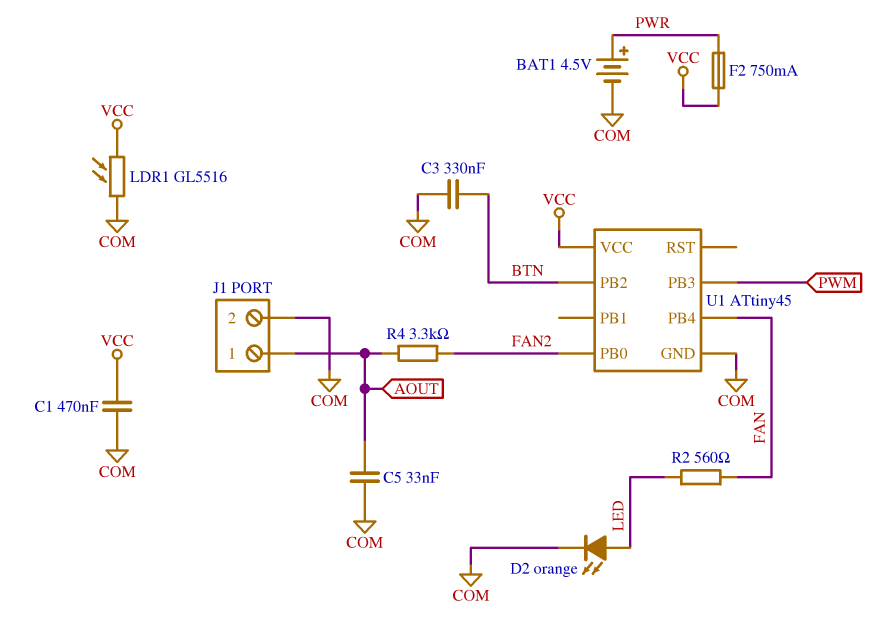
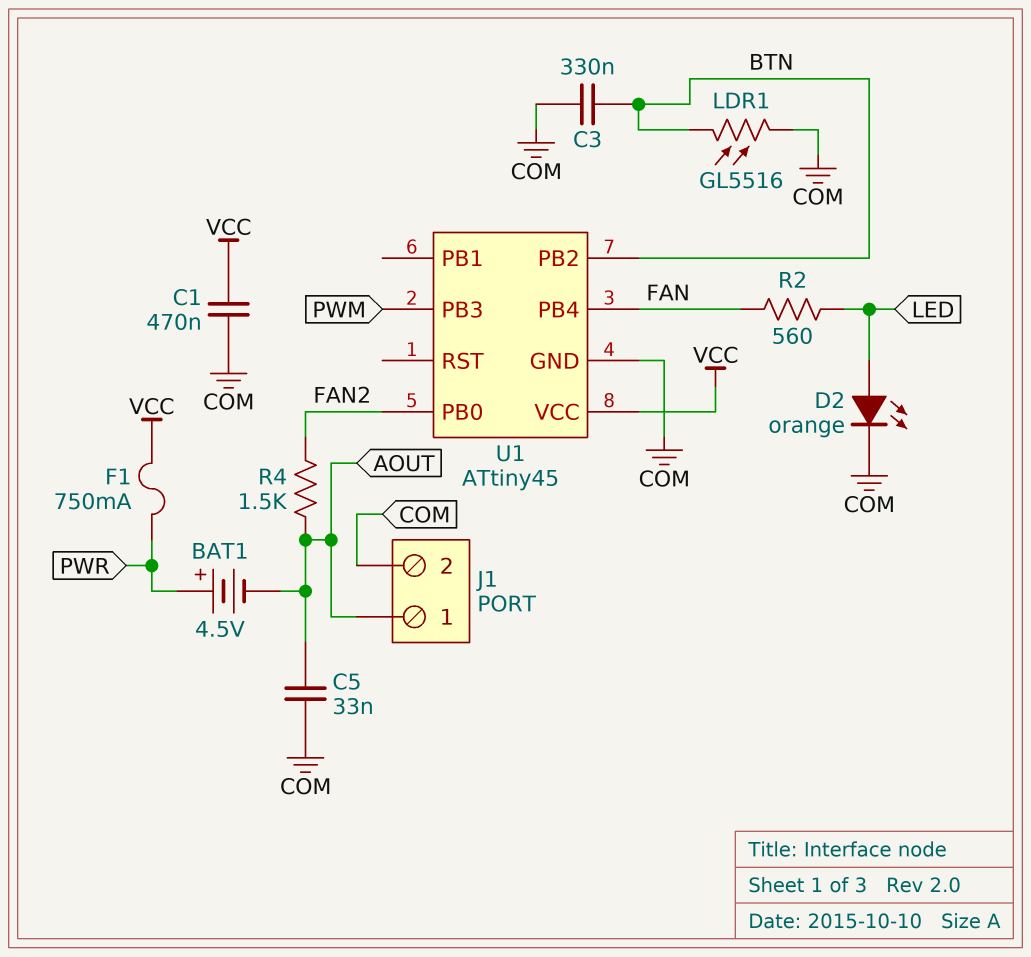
BAT1: 4.5V (plus PWR, minus COM) -> 4.5V (plus PWR, minus AOUT)
F1: none -> 750mA (PWR, VCC)
F2: 750mA (PWR, VCC) -> none
LDR1: GL5516 (COM, VCC) -> GL5516 (BTN, COM)
R4: 3.3k (AOUT, FAN2) -> 1.5k (AOUT, FAN2)

